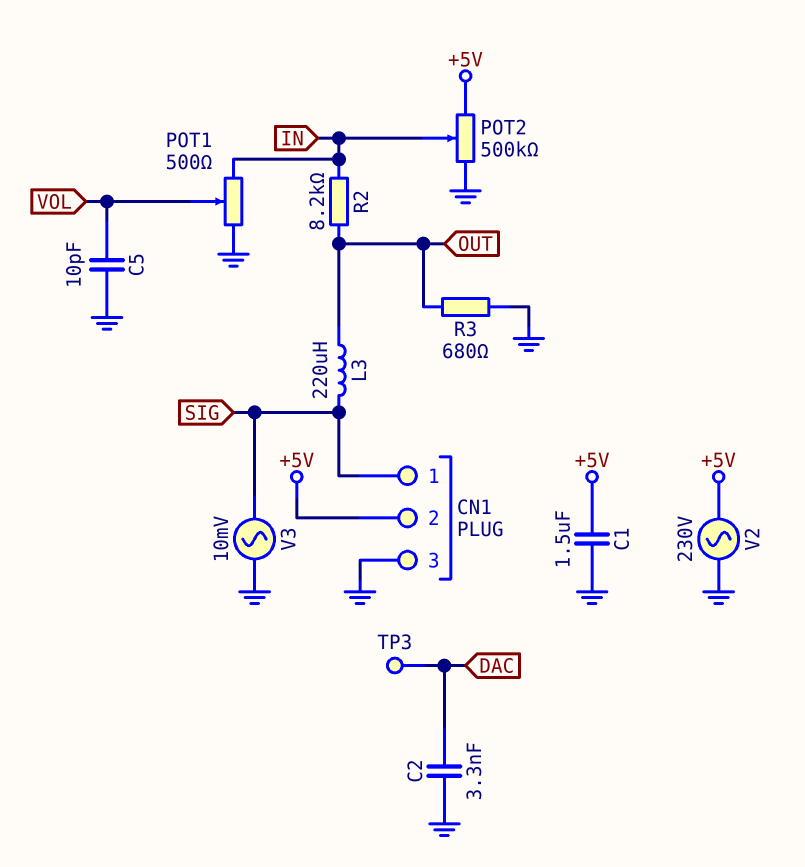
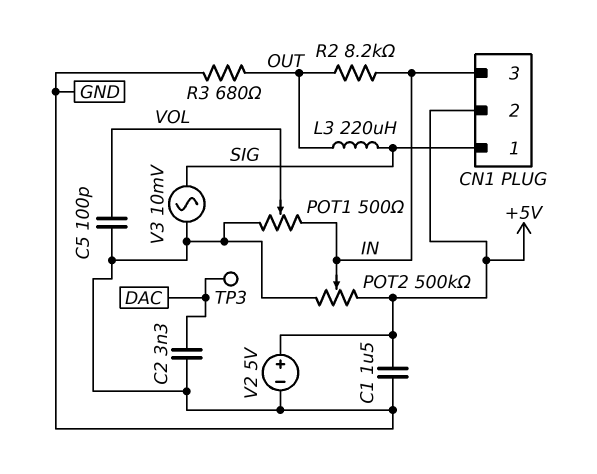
C5: 10pF (GND, VOL) -> 100pF (GND, VOL)
CN1 pin 3: GND -> IN
V2: AC 230V (+5V, GND) -> 5V (plus +5V, minus GND)

